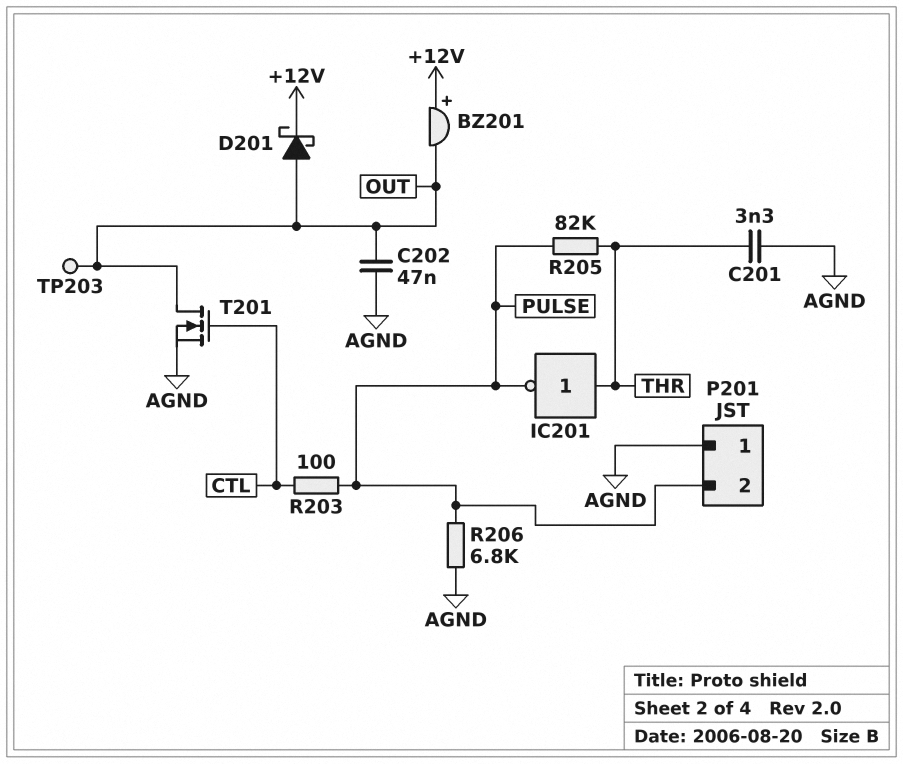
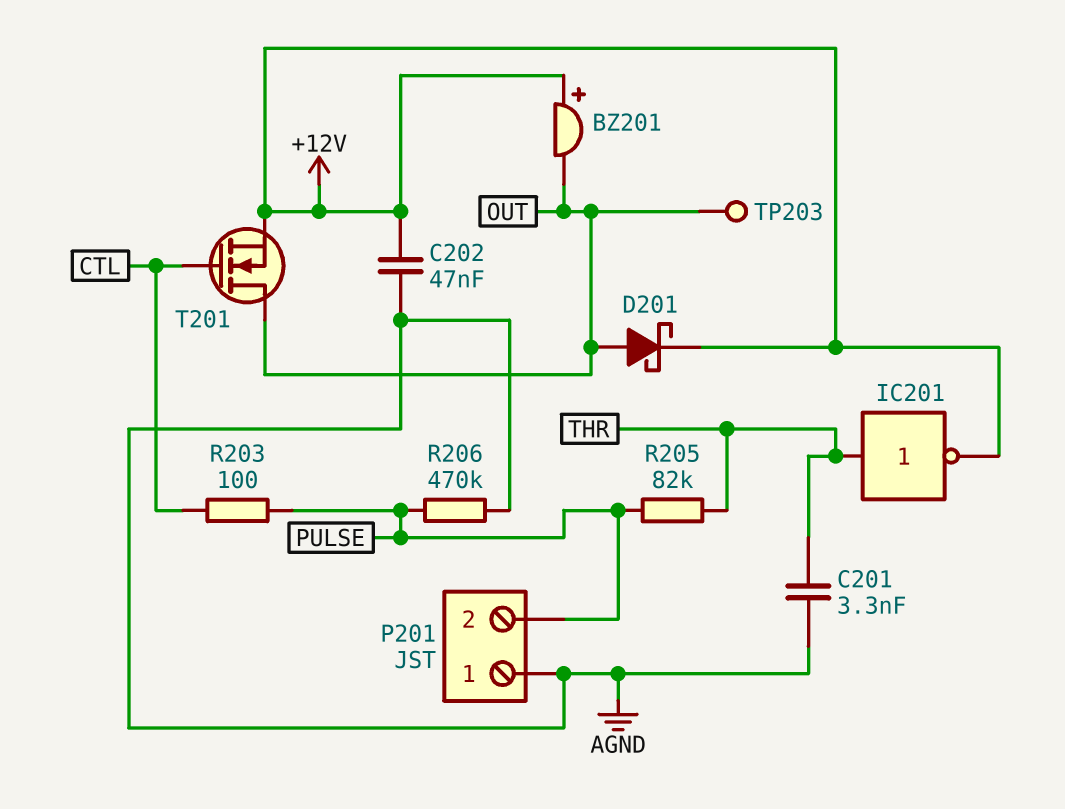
C202: 47nF (AGND, OUT) -> 47nF (+12V, AGND)
IC201: NOT (in THR, out PULSE) -> NOT (in THR, out +12V)
R206: 6.8k (AGND, PULSE) -> 470k (AGND, PULSE)
T201: NMOS (G CTL, D OUT, S AGND) -> NMOS (G CTL, D OUT, S +12V)

